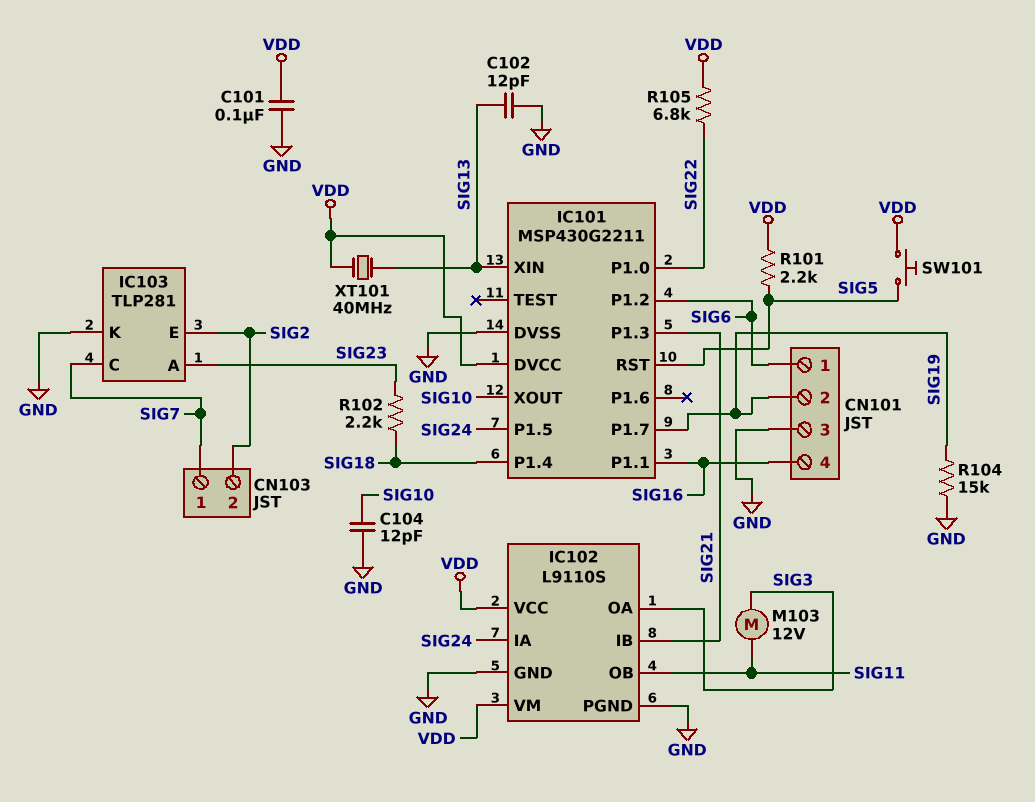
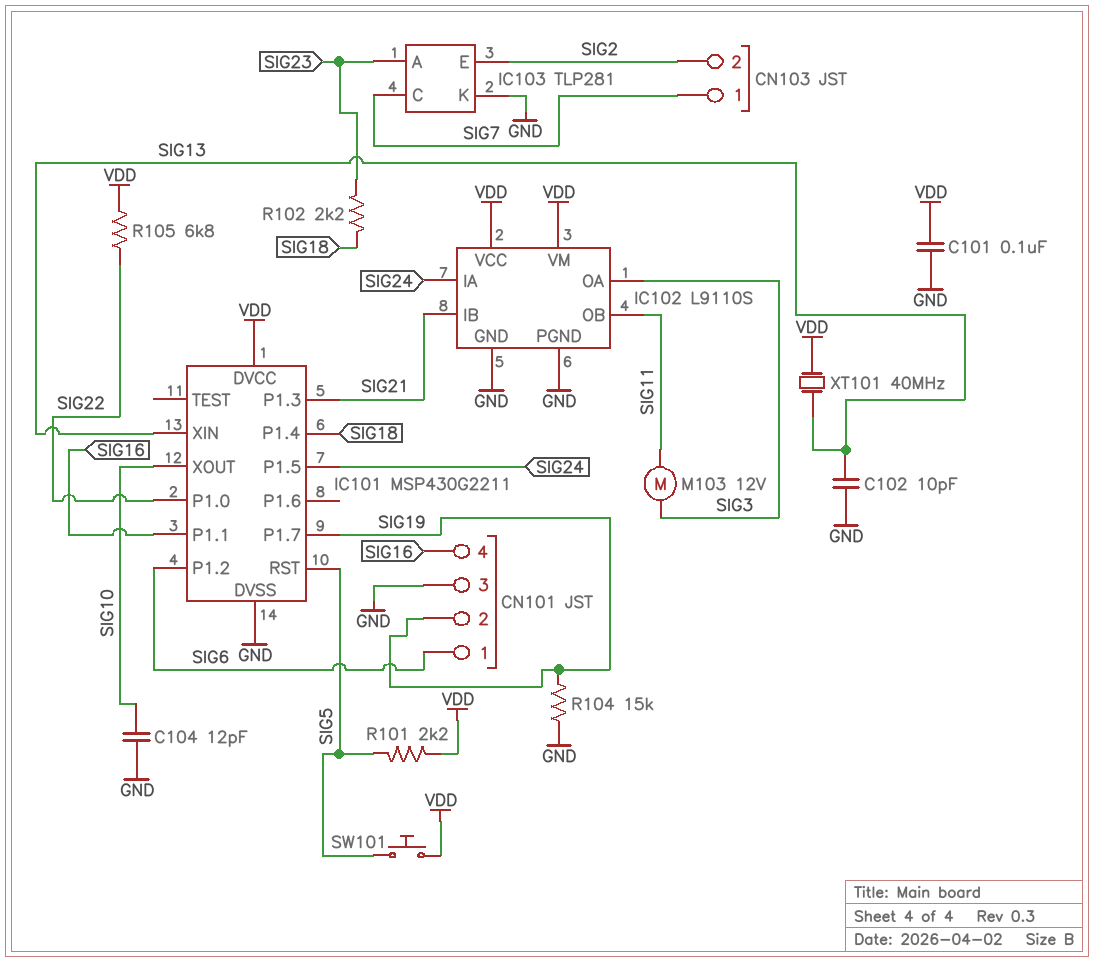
C102: 12pF (GND, SIG13) -> 10pF (GND, SIG13)

